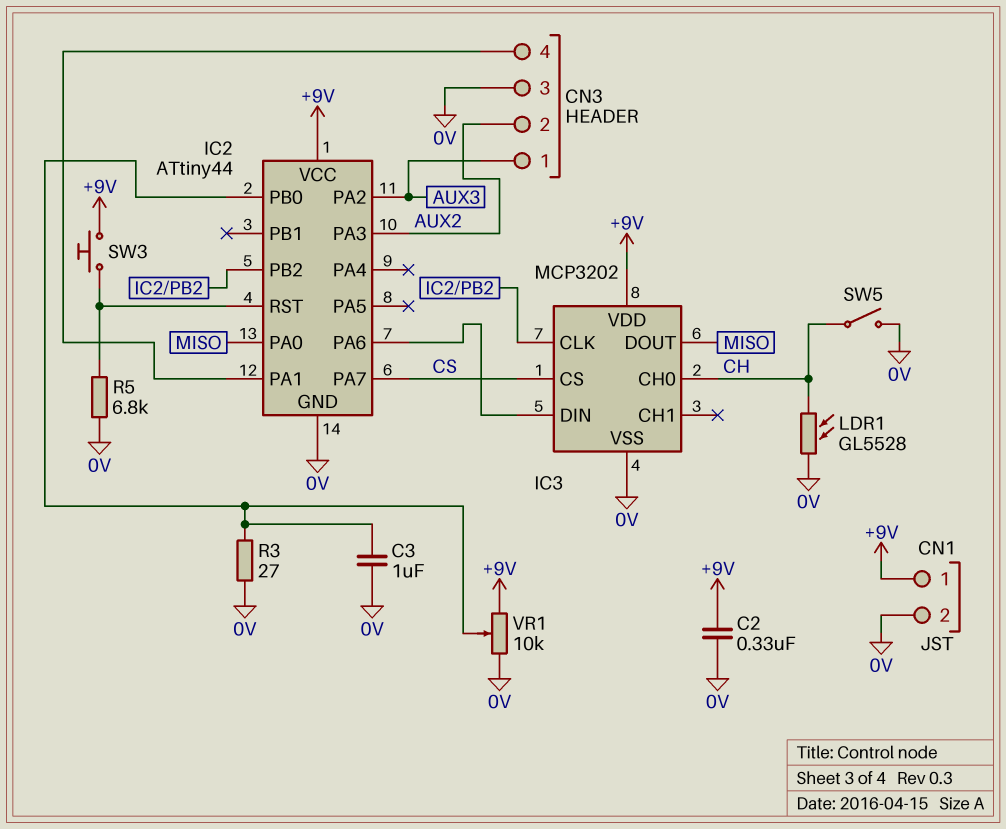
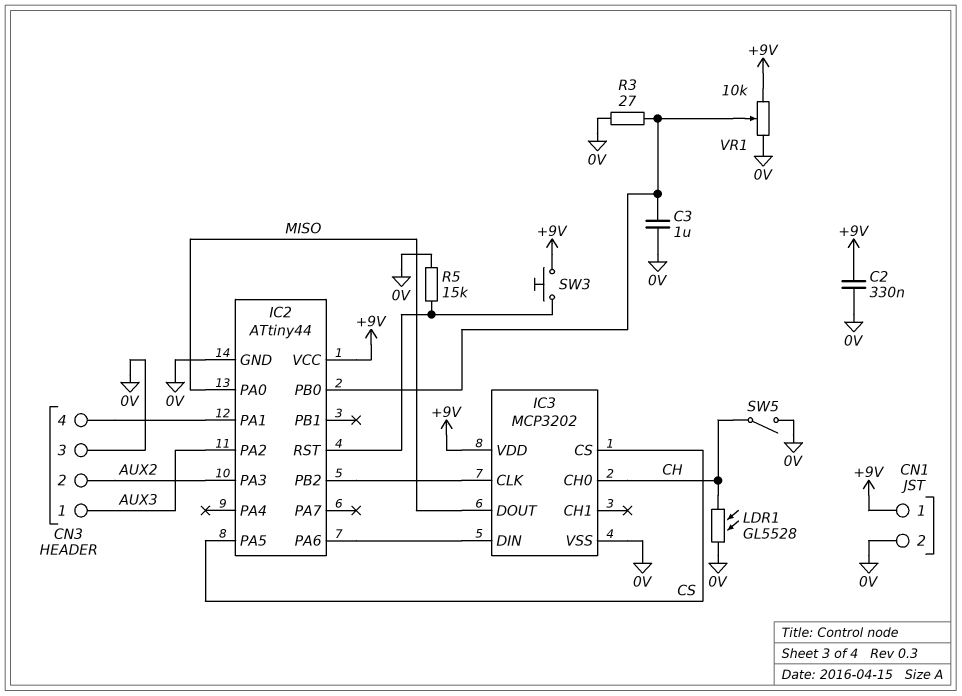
IC2 pin PA5: none -> CS
IC2 pin PA7: CS -> none
R5: 6.8k (0V, IC2/RST) -> 15k (0V, IC2/RST)

